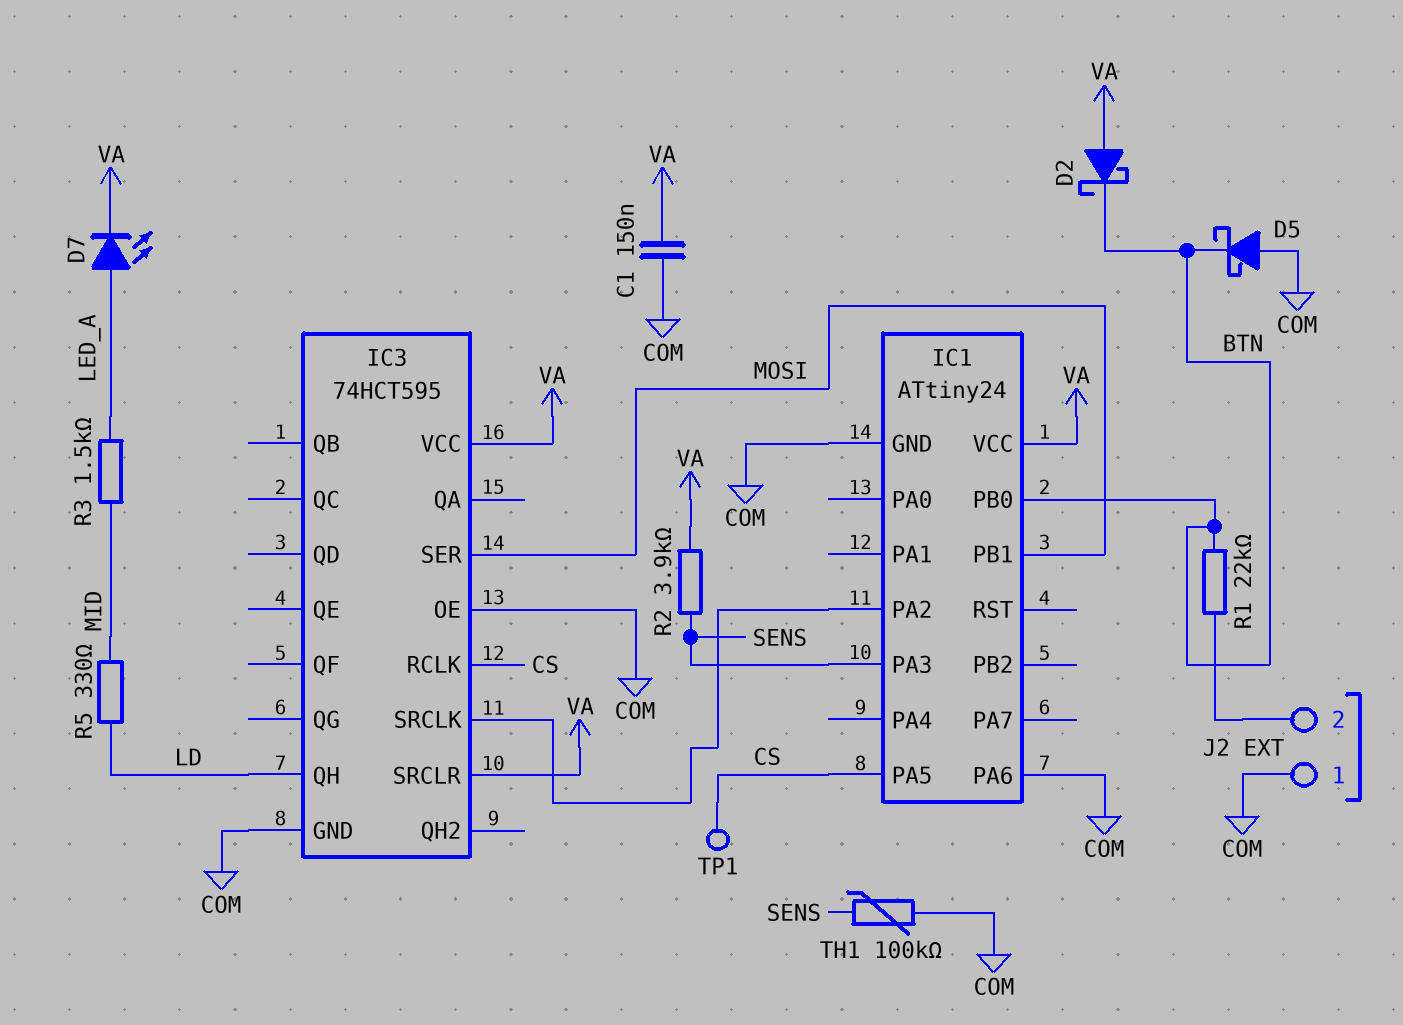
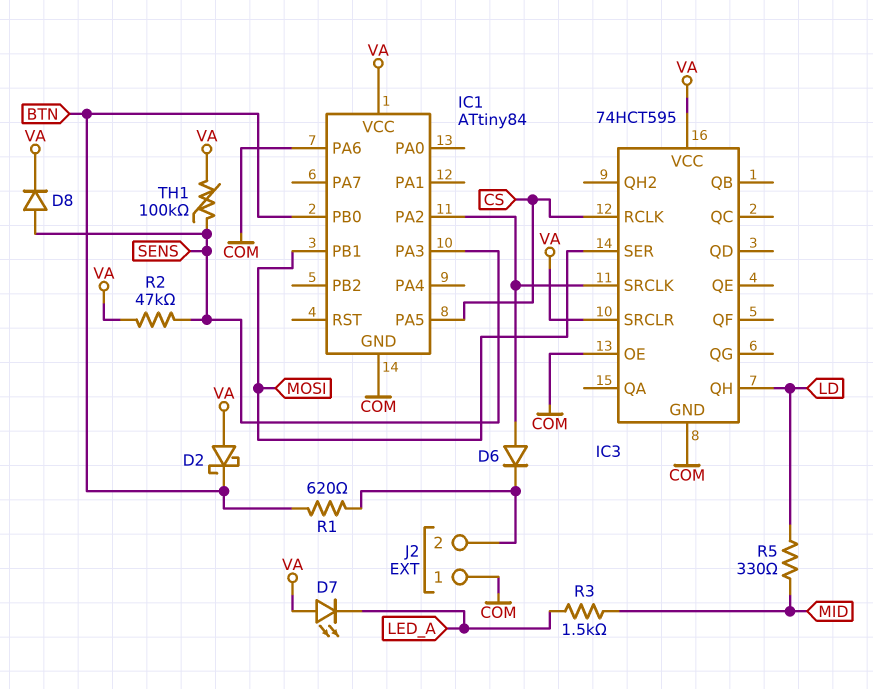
C1: 150nF (COM, VA) -> none
D5: schottky (A COM, K BTN) -> none
D6: none -> diode (A IC1/PA2, K J2/2)
D7: LED (A LED_A, K VA) -> LED (A VA, K LED_A)
D8: none -> diode (A SENS, K VA)
IC1: ATtiny24 -> ATtiny84
R1: 22k (BTN, J2/2) -> 620 (BTN, J2/2)
R2: 3.9k (SENS, VA) -> 47k (SENS, VA)
TH1: 100k (COM, SENS) -> 100k (SENS, VA)
TP1: test point (CS) -> none

